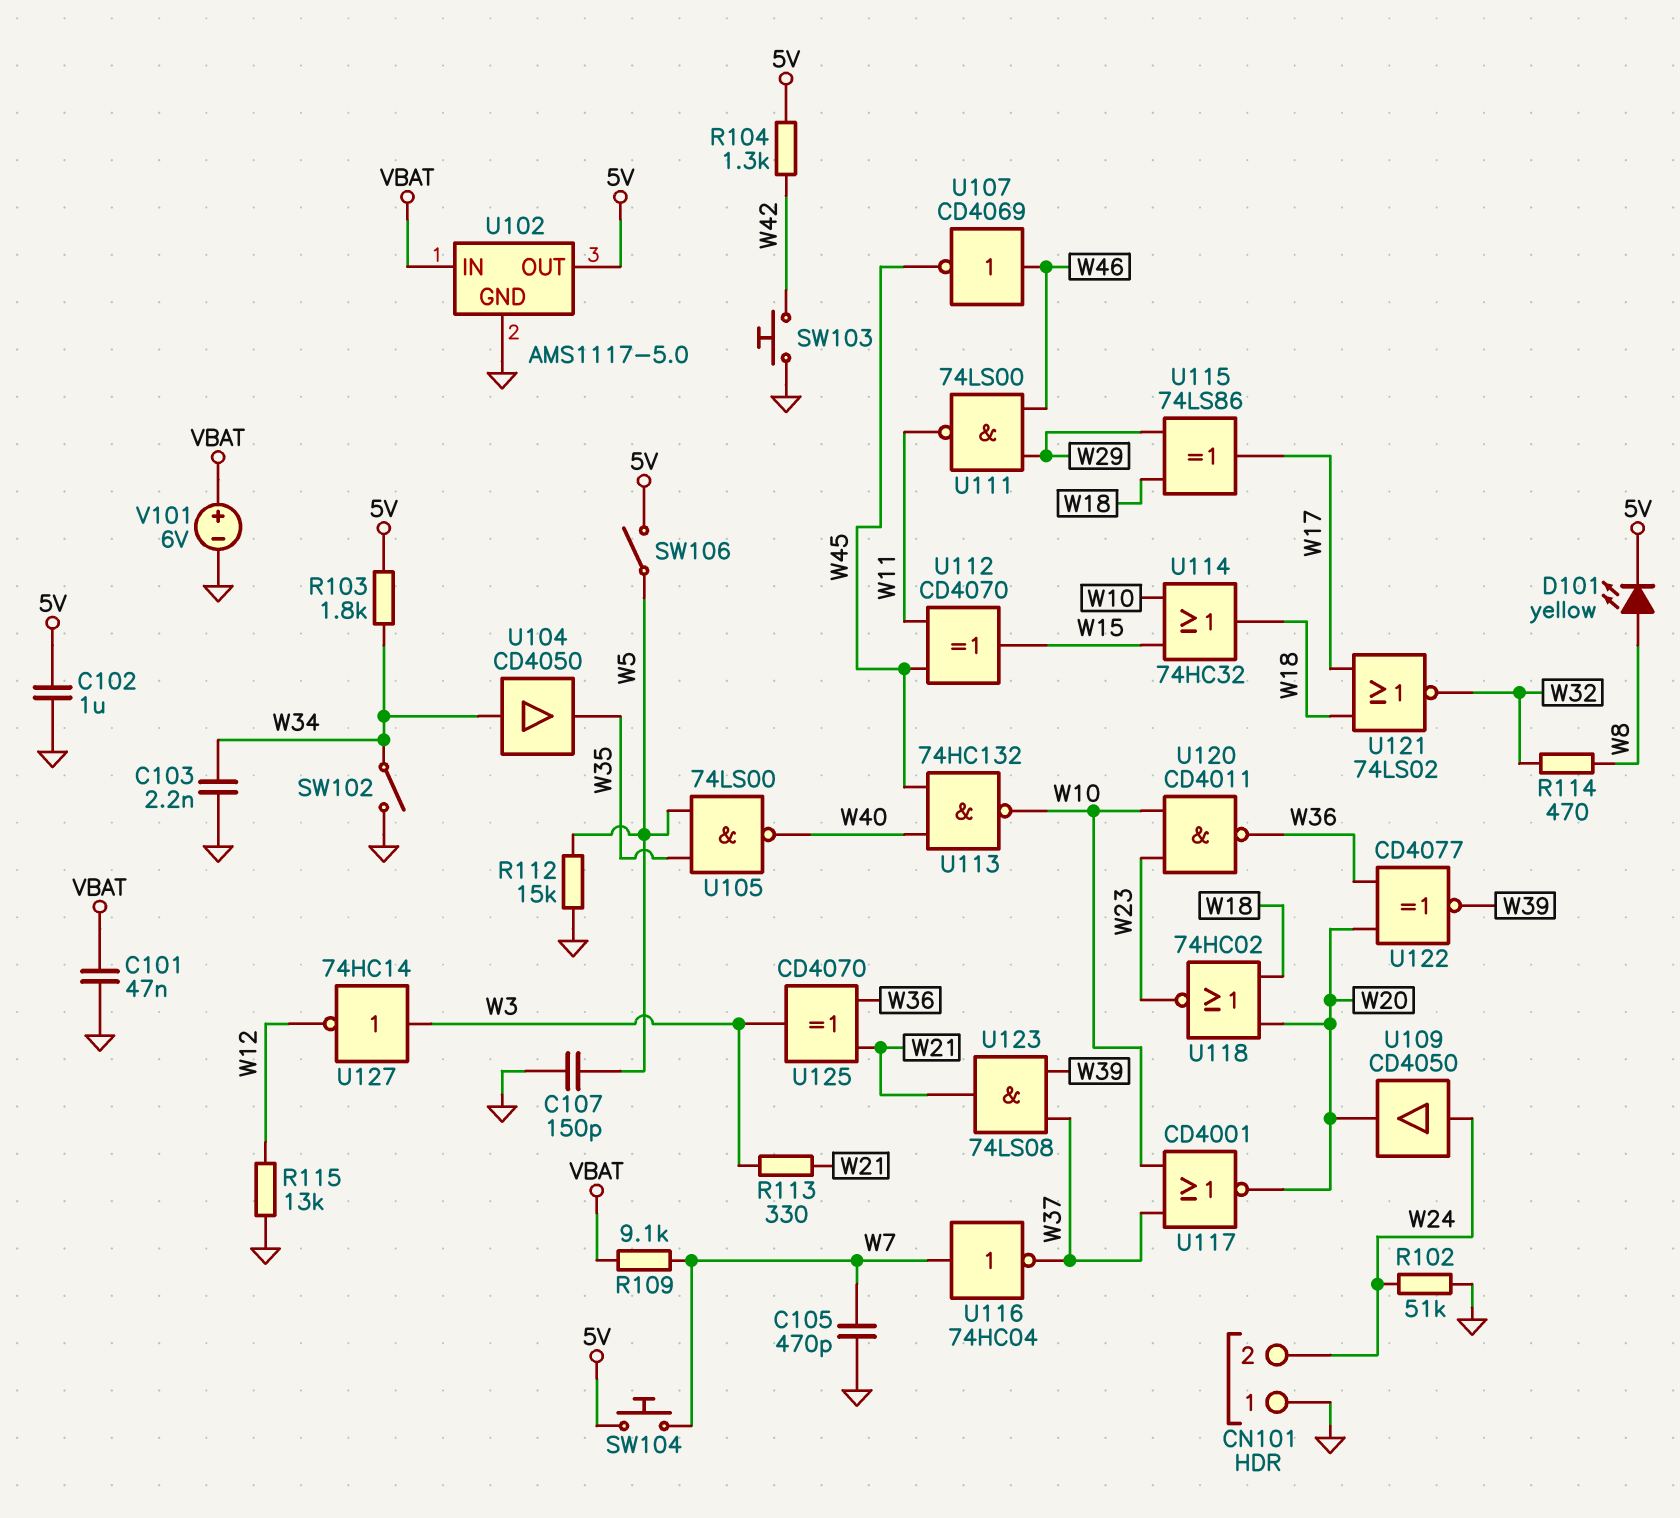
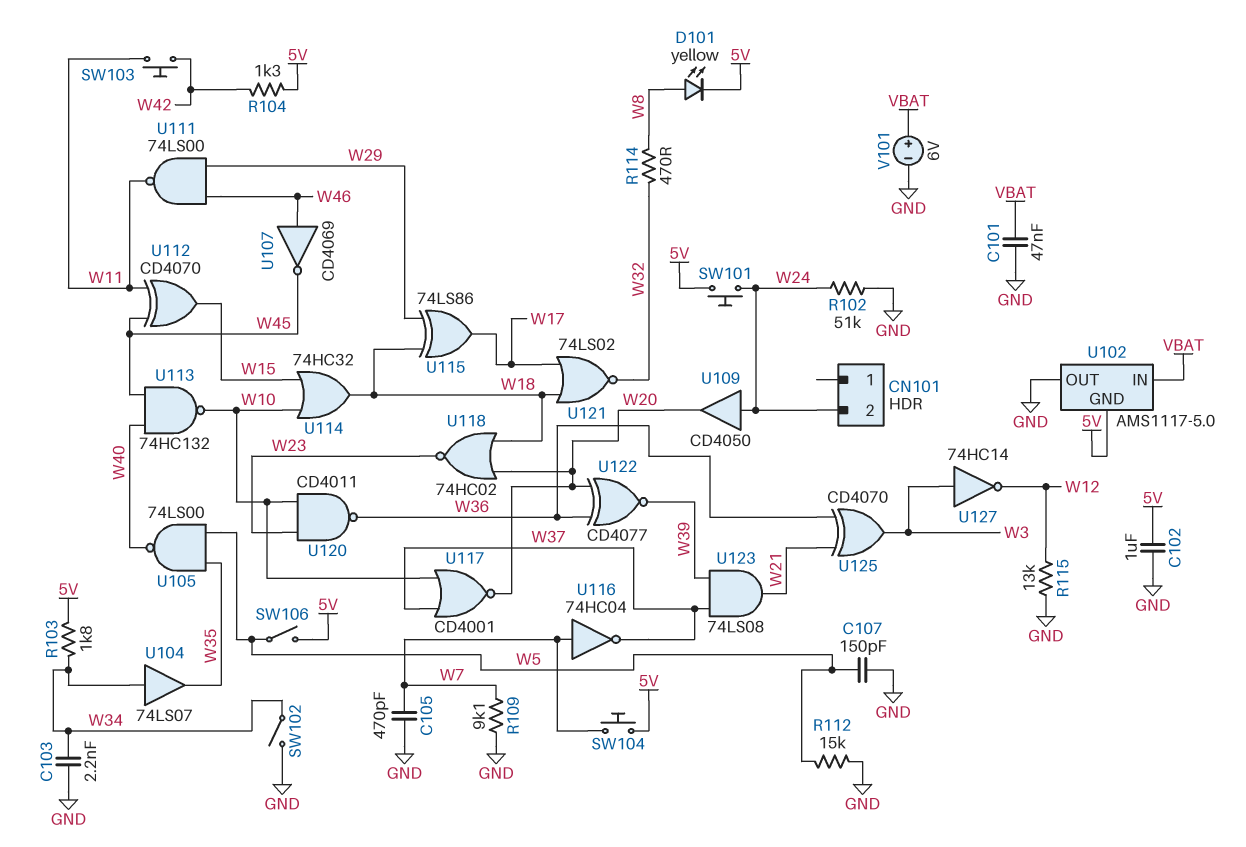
CN101 pin 1: GND -> none
R109: 9.1k (VBAT, W7) -> 9.1k (GND, W7)
R113: 330 (W3, W21) -> none
SW101: none -> button (5V, W24)
SW103: button (GND, W42) -> button (W11, W42)
U102 pin GND: GND -> 5V
U102 pin OUT: 5V -> GND
U104: buffer CD4050 (in W34, out W35) -> buffer 74LS07 (in W34, out W35)

